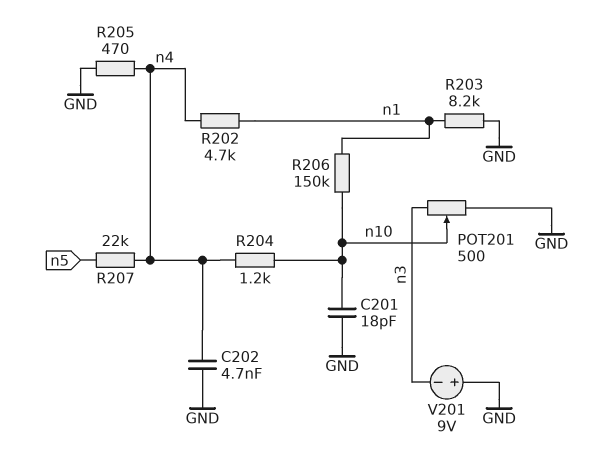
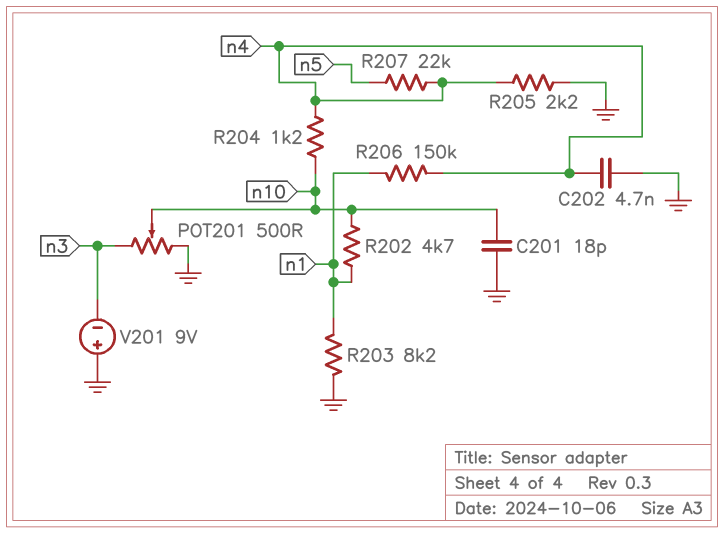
R202: 4.7k (n1, n4) -> 4.7k (n1, n10)
R205: 470 (GND, n4) -> 2.2k (GND, n4)
R206: 150k (n1, n10) -> 150k (n1, n4)

